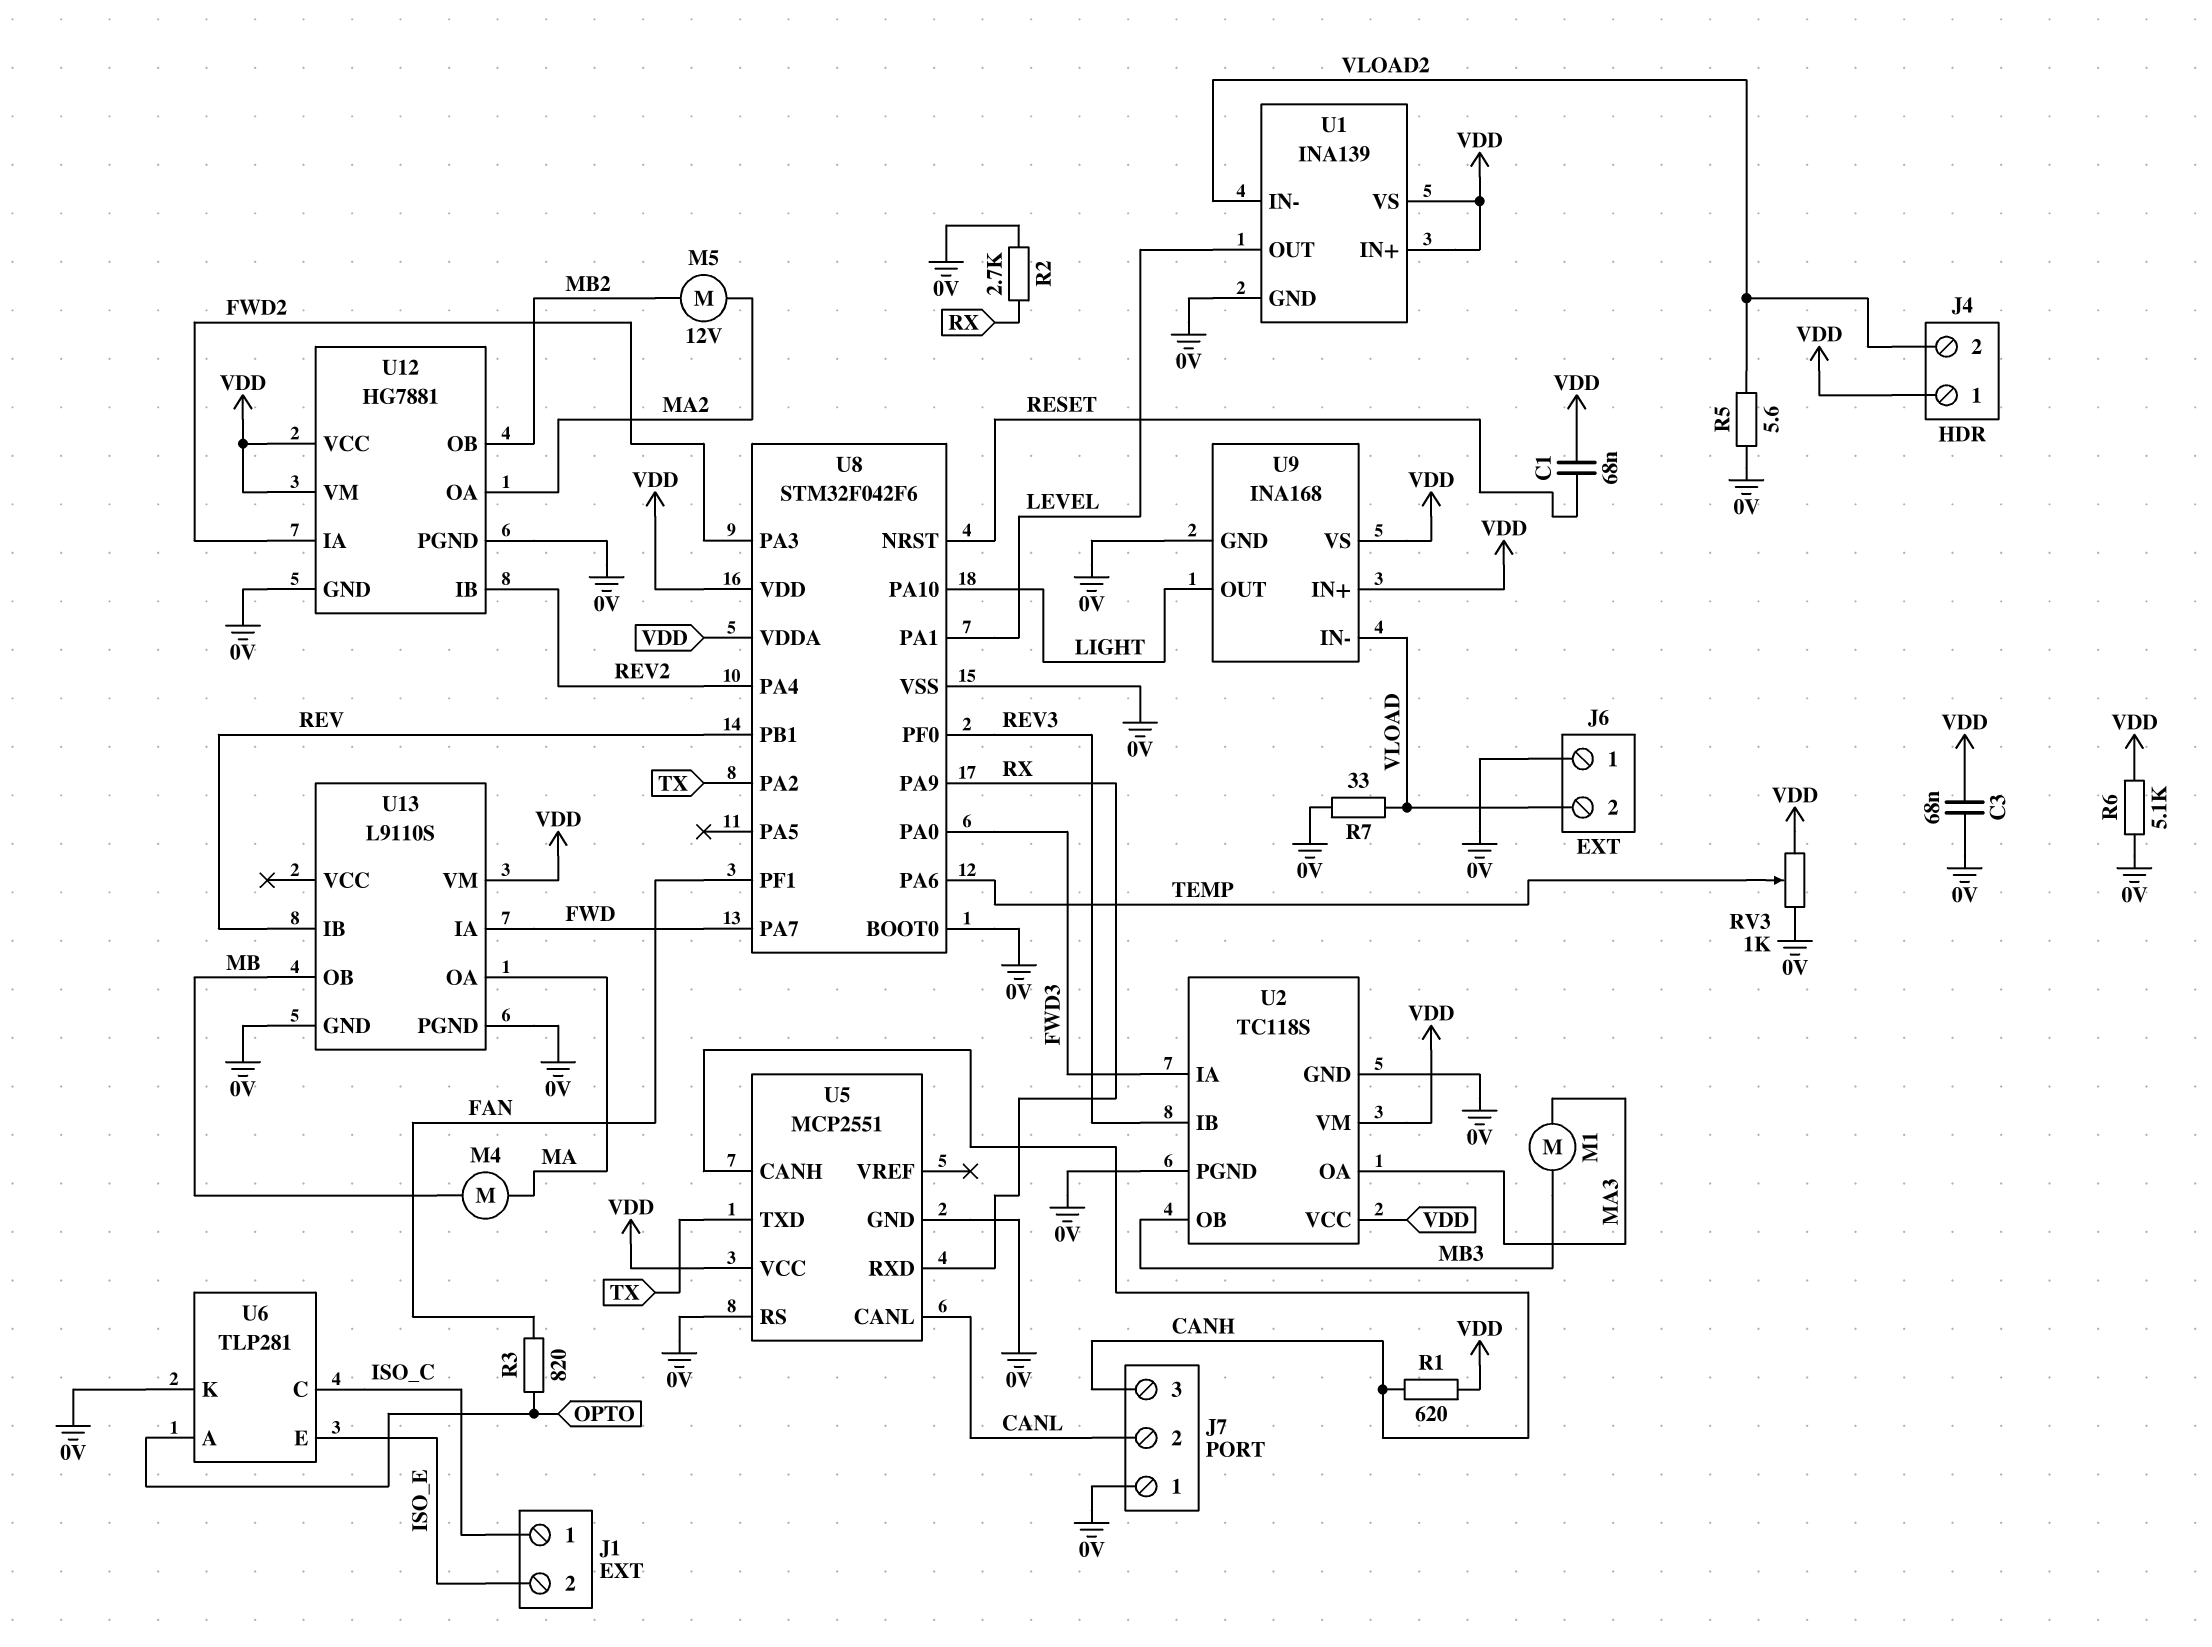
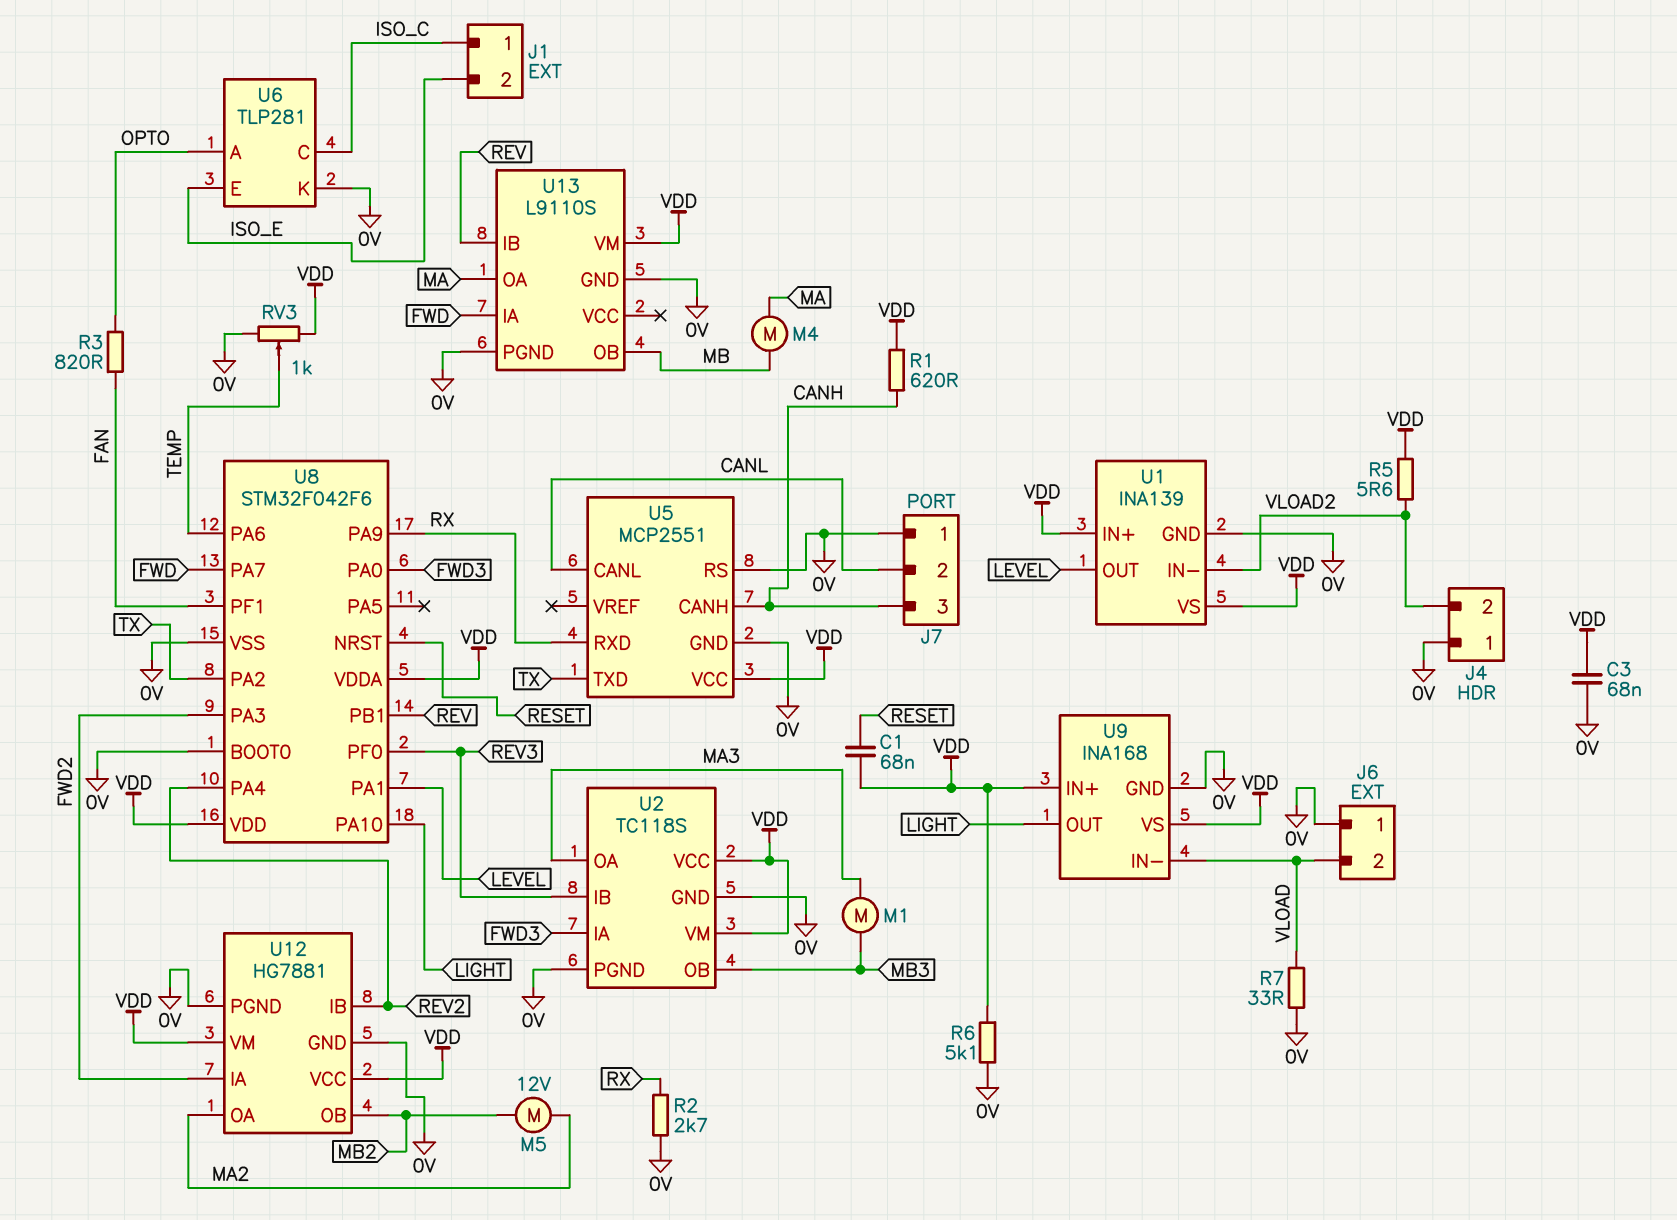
J4 pin 1: VDD -> 0V
R5: 5.6 (0V, VLOAD2) -> 5.6 (VDD, VLOAD2)

